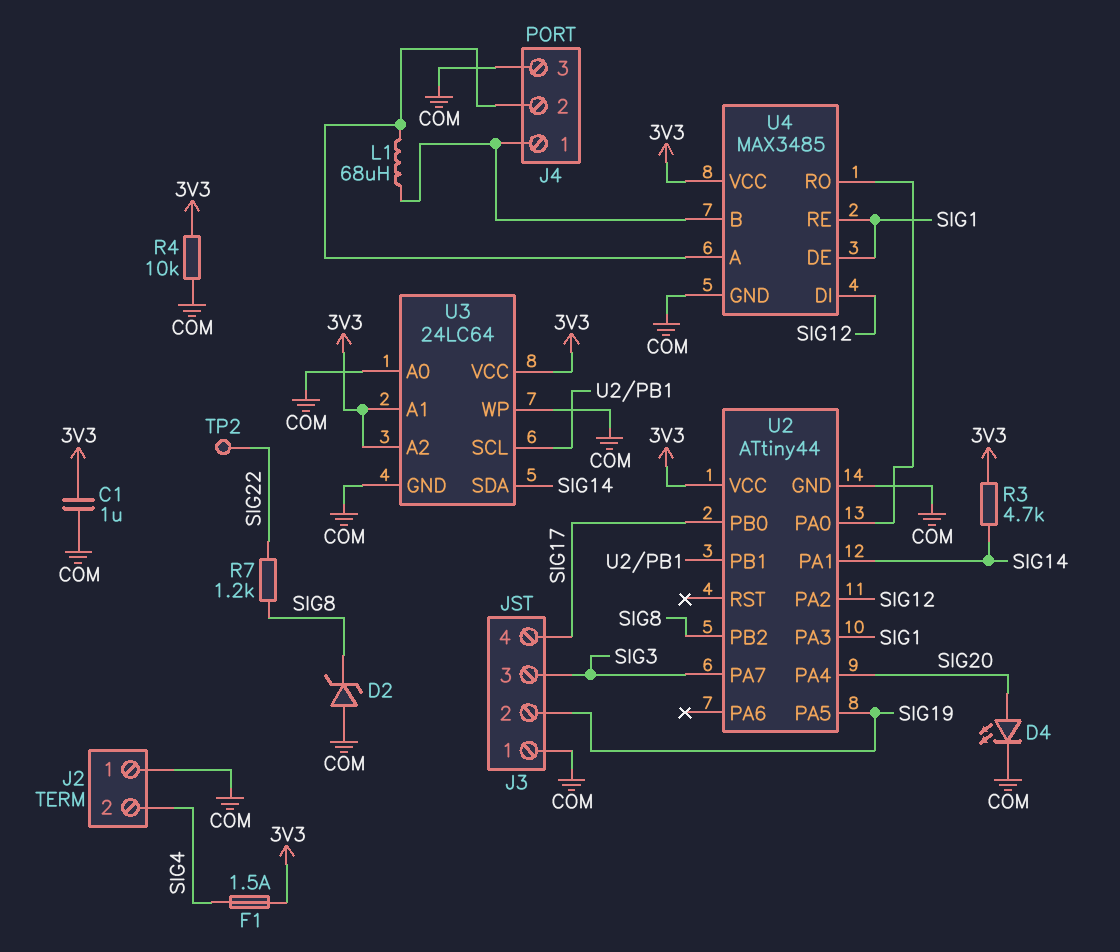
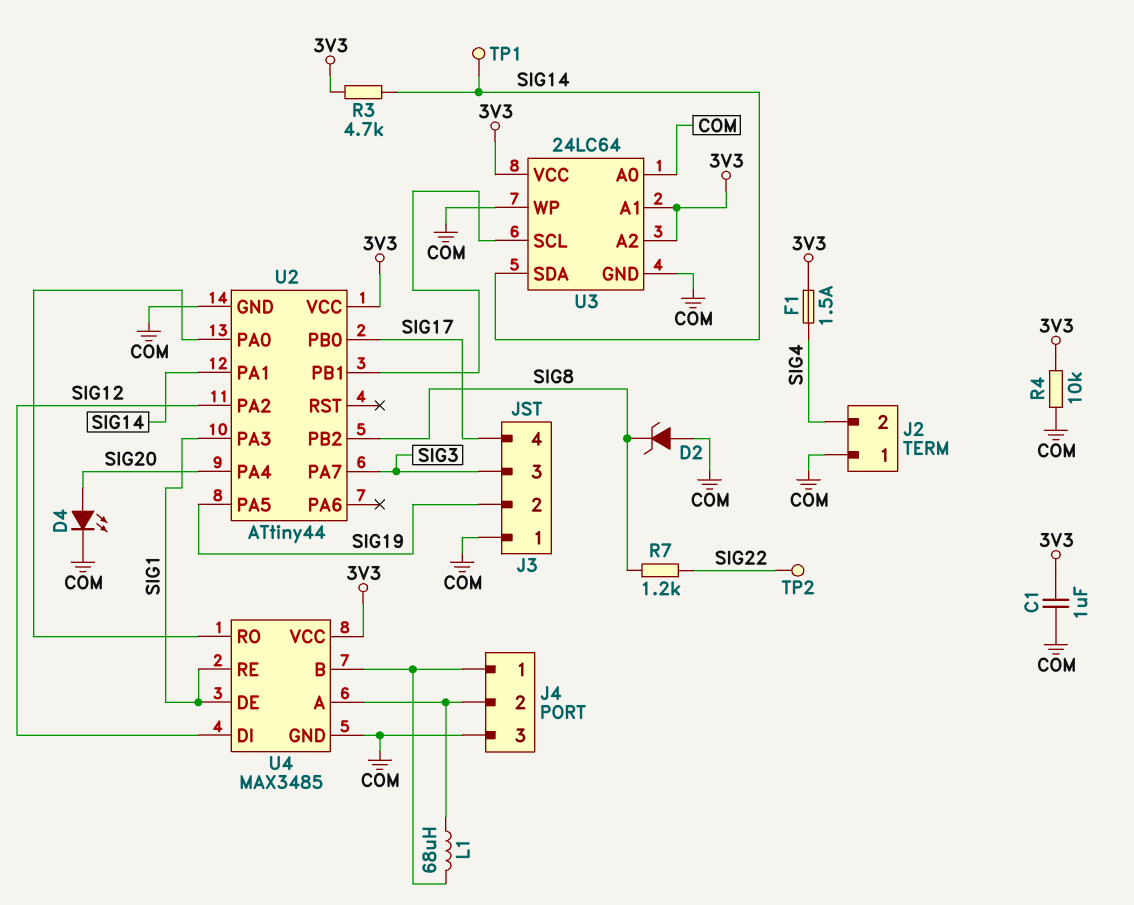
TP1: none -> test point (SIG14)

